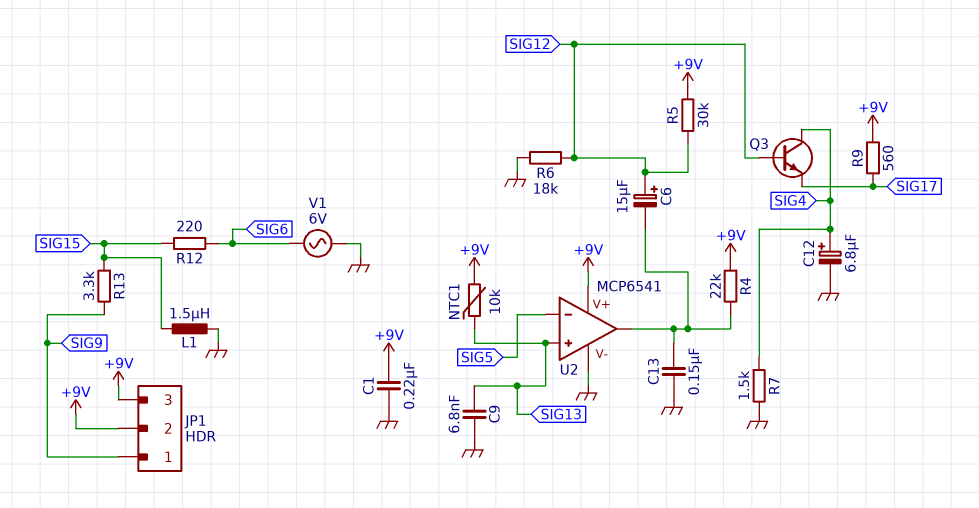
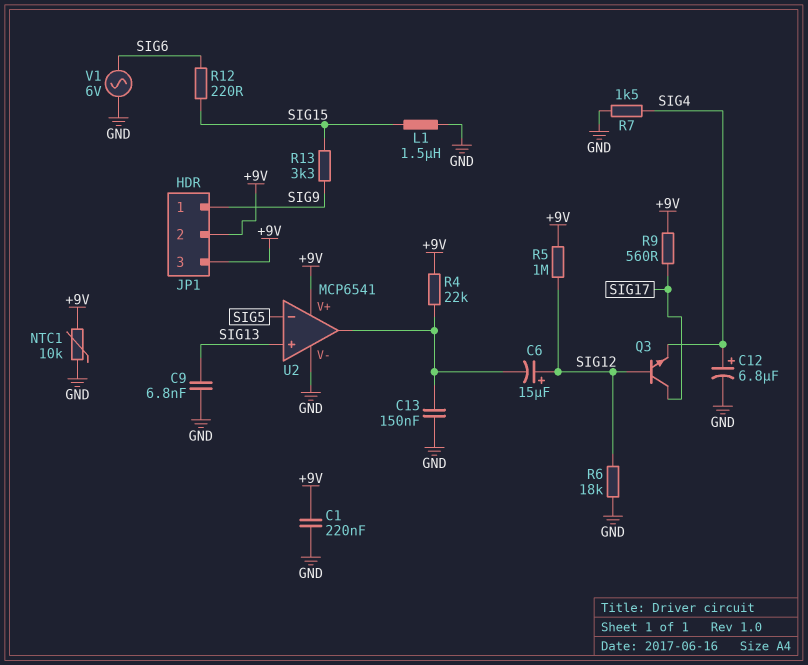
NTC1: 10k (+9V, SIG13) -> 10k (+9V, GND)
Q3: NPN (B SIG12, C SIG4, E SIG17) -> NPN (B SIG12, C SIG17, E SIG4)
R5: 30k (+9V, SIG12) -> 1M (+9V, SIG12)

